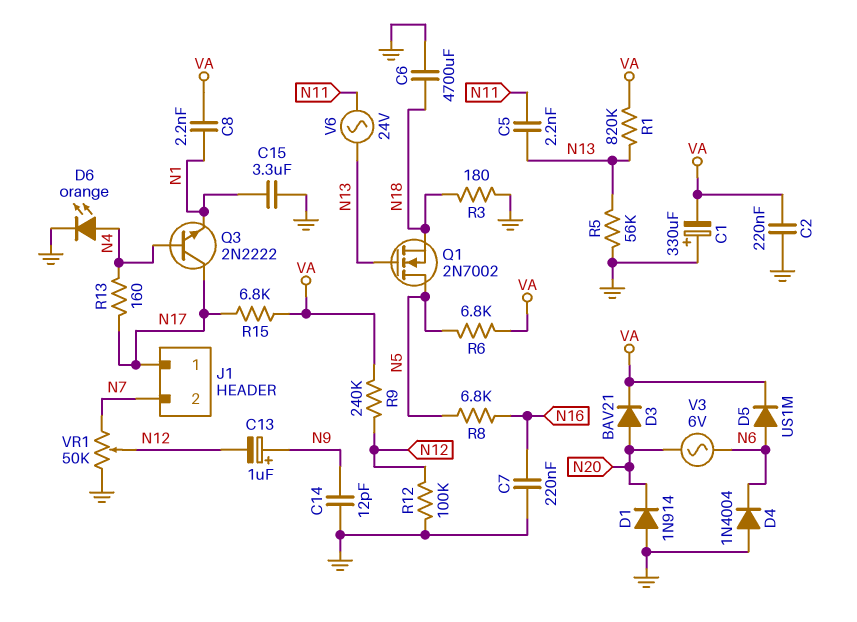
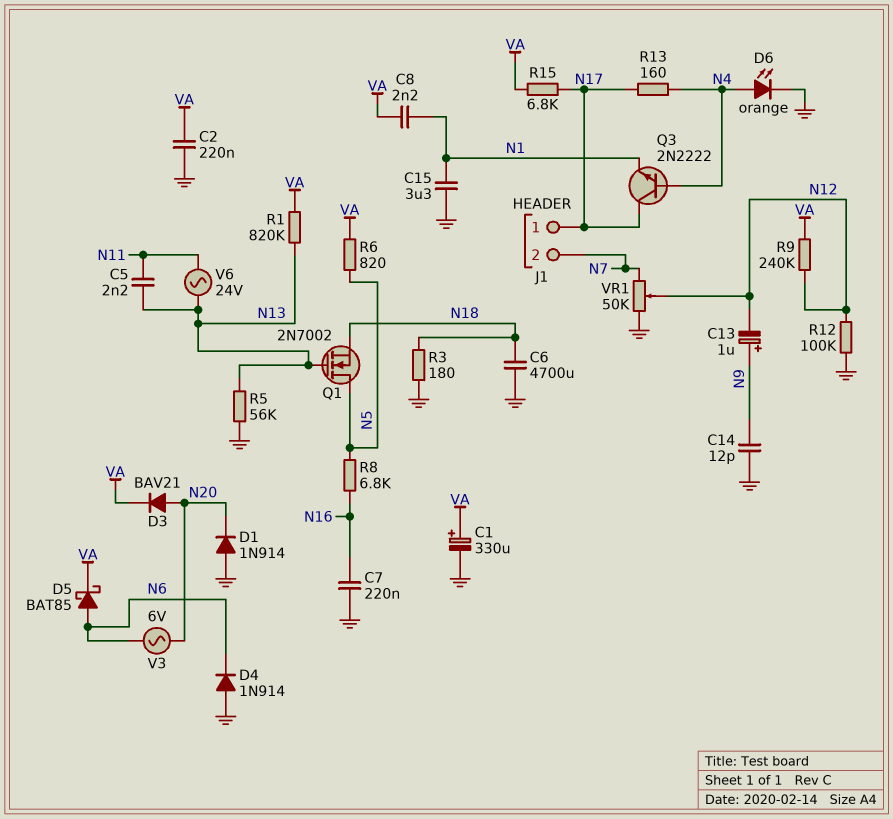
C1: 330uF (plus GND, minus VA) -> 330uF (plus VA, minus GND)
D4: diode 1N4004 (A GND, K N6) -> diode 1N914 (A GND, K N6)
D5: diode US1M (A N6, K VA) -> schottky BAT85 (A N6, K VA)
R6: 6.8k (N5, VA) -> 820 (N5, VA)

